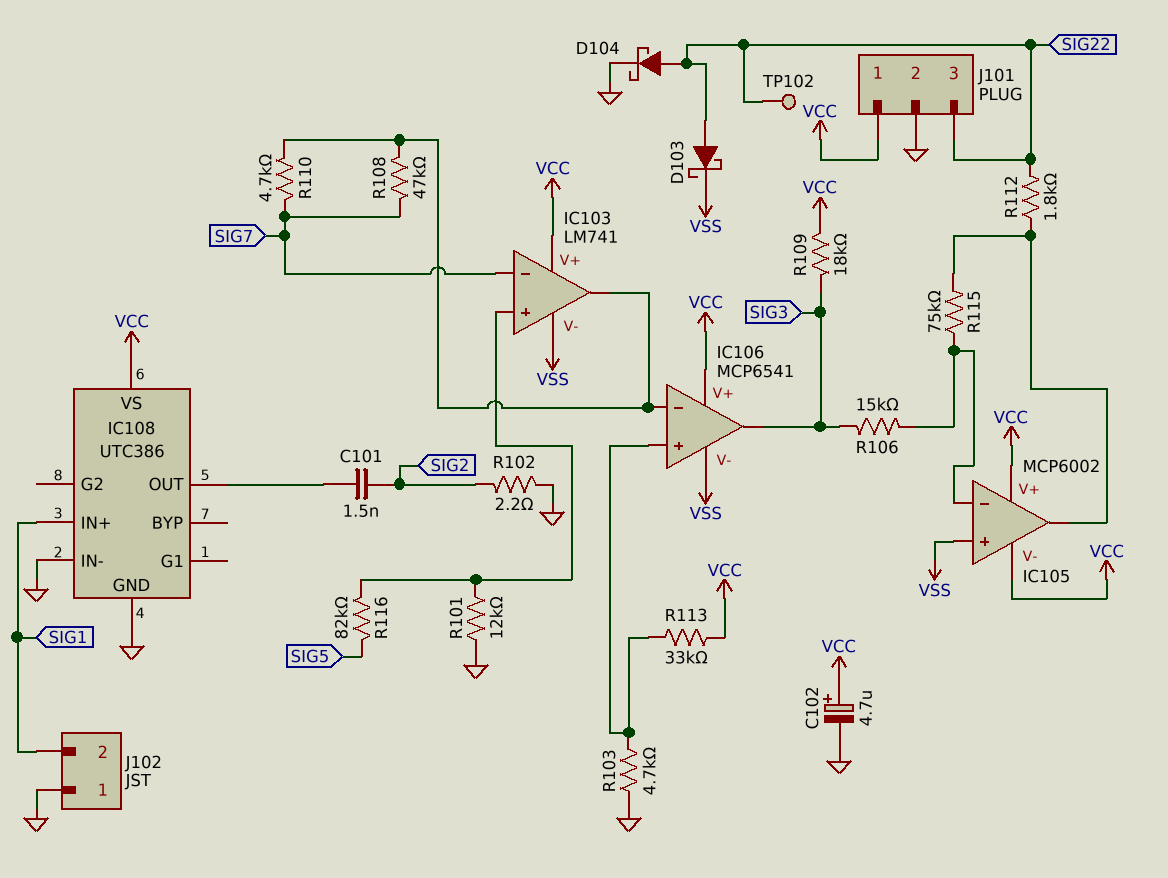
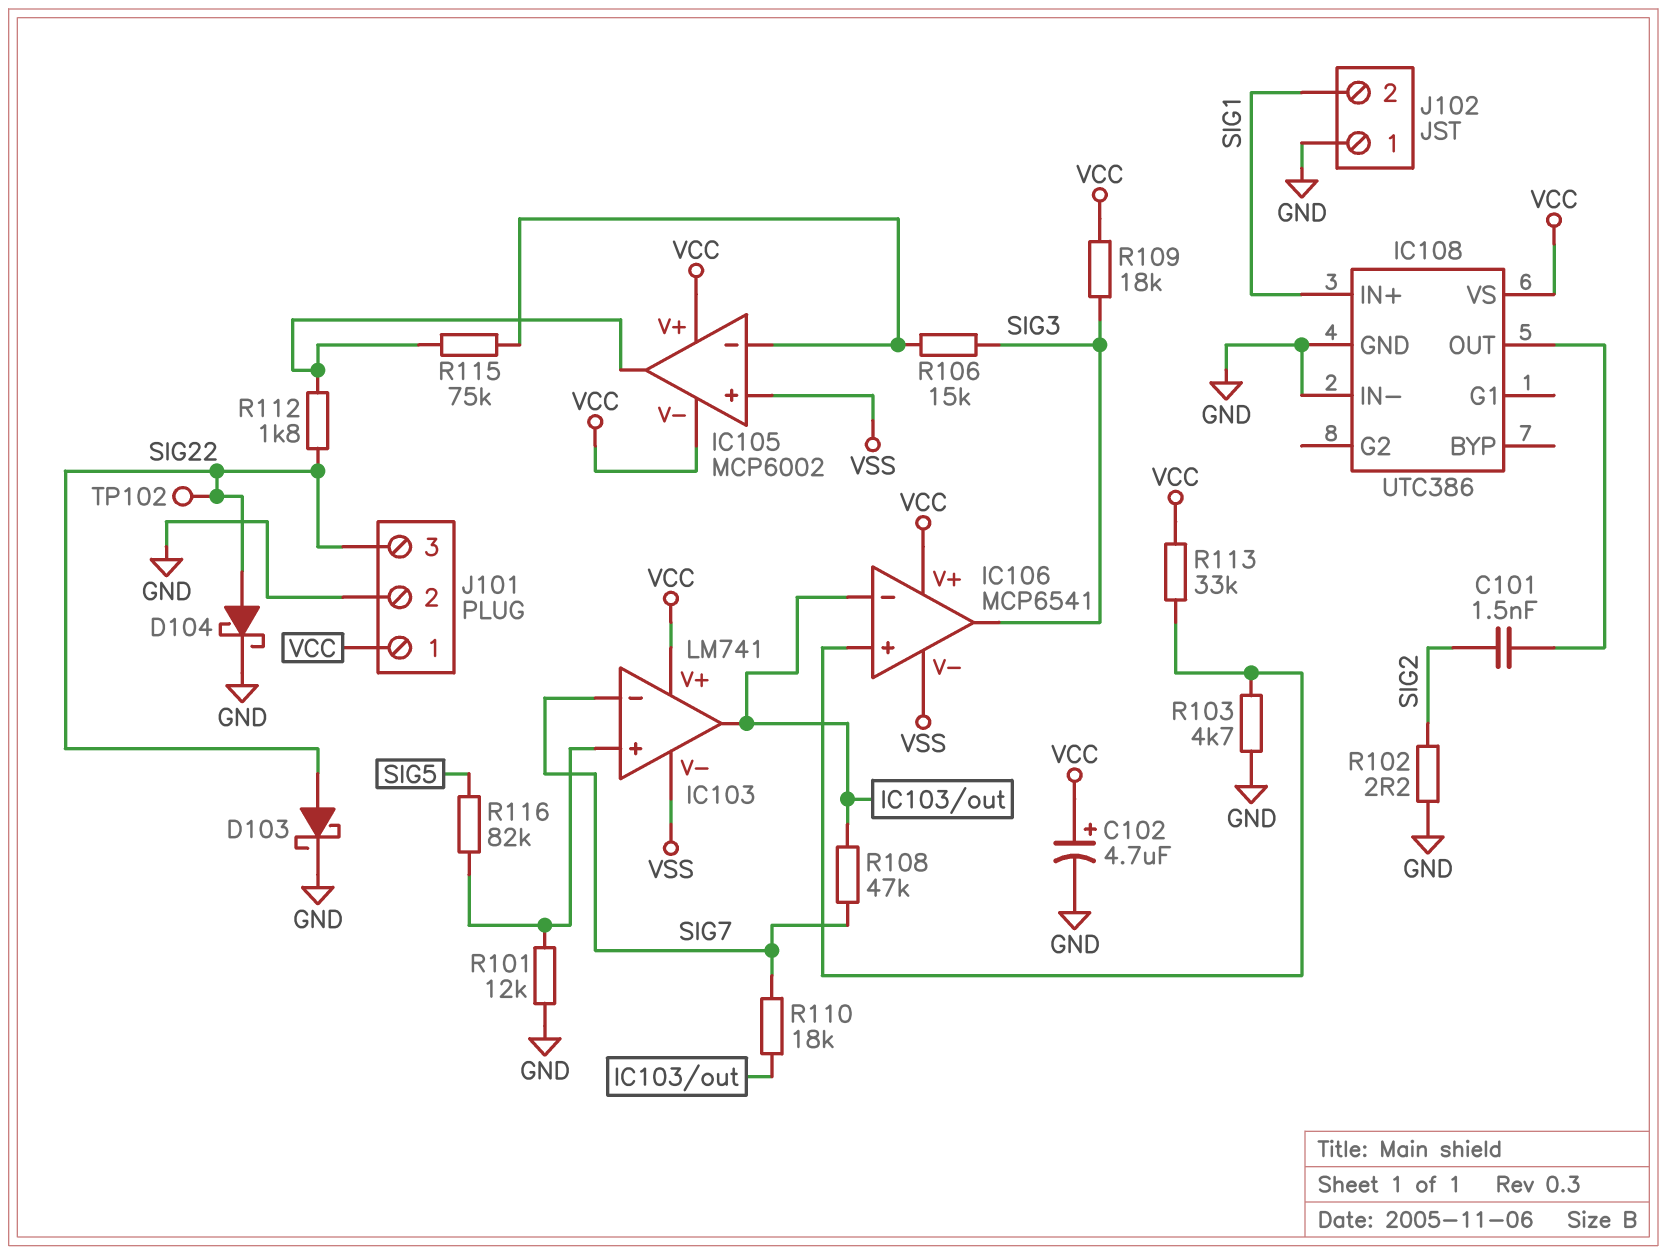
D103: schottky (A SIG22, K VSS) -> schottky (A SIG22, K GND)
R110: 4.7k (IC103/out, SIG7) -> 18k (IC103/out, SIG7)

